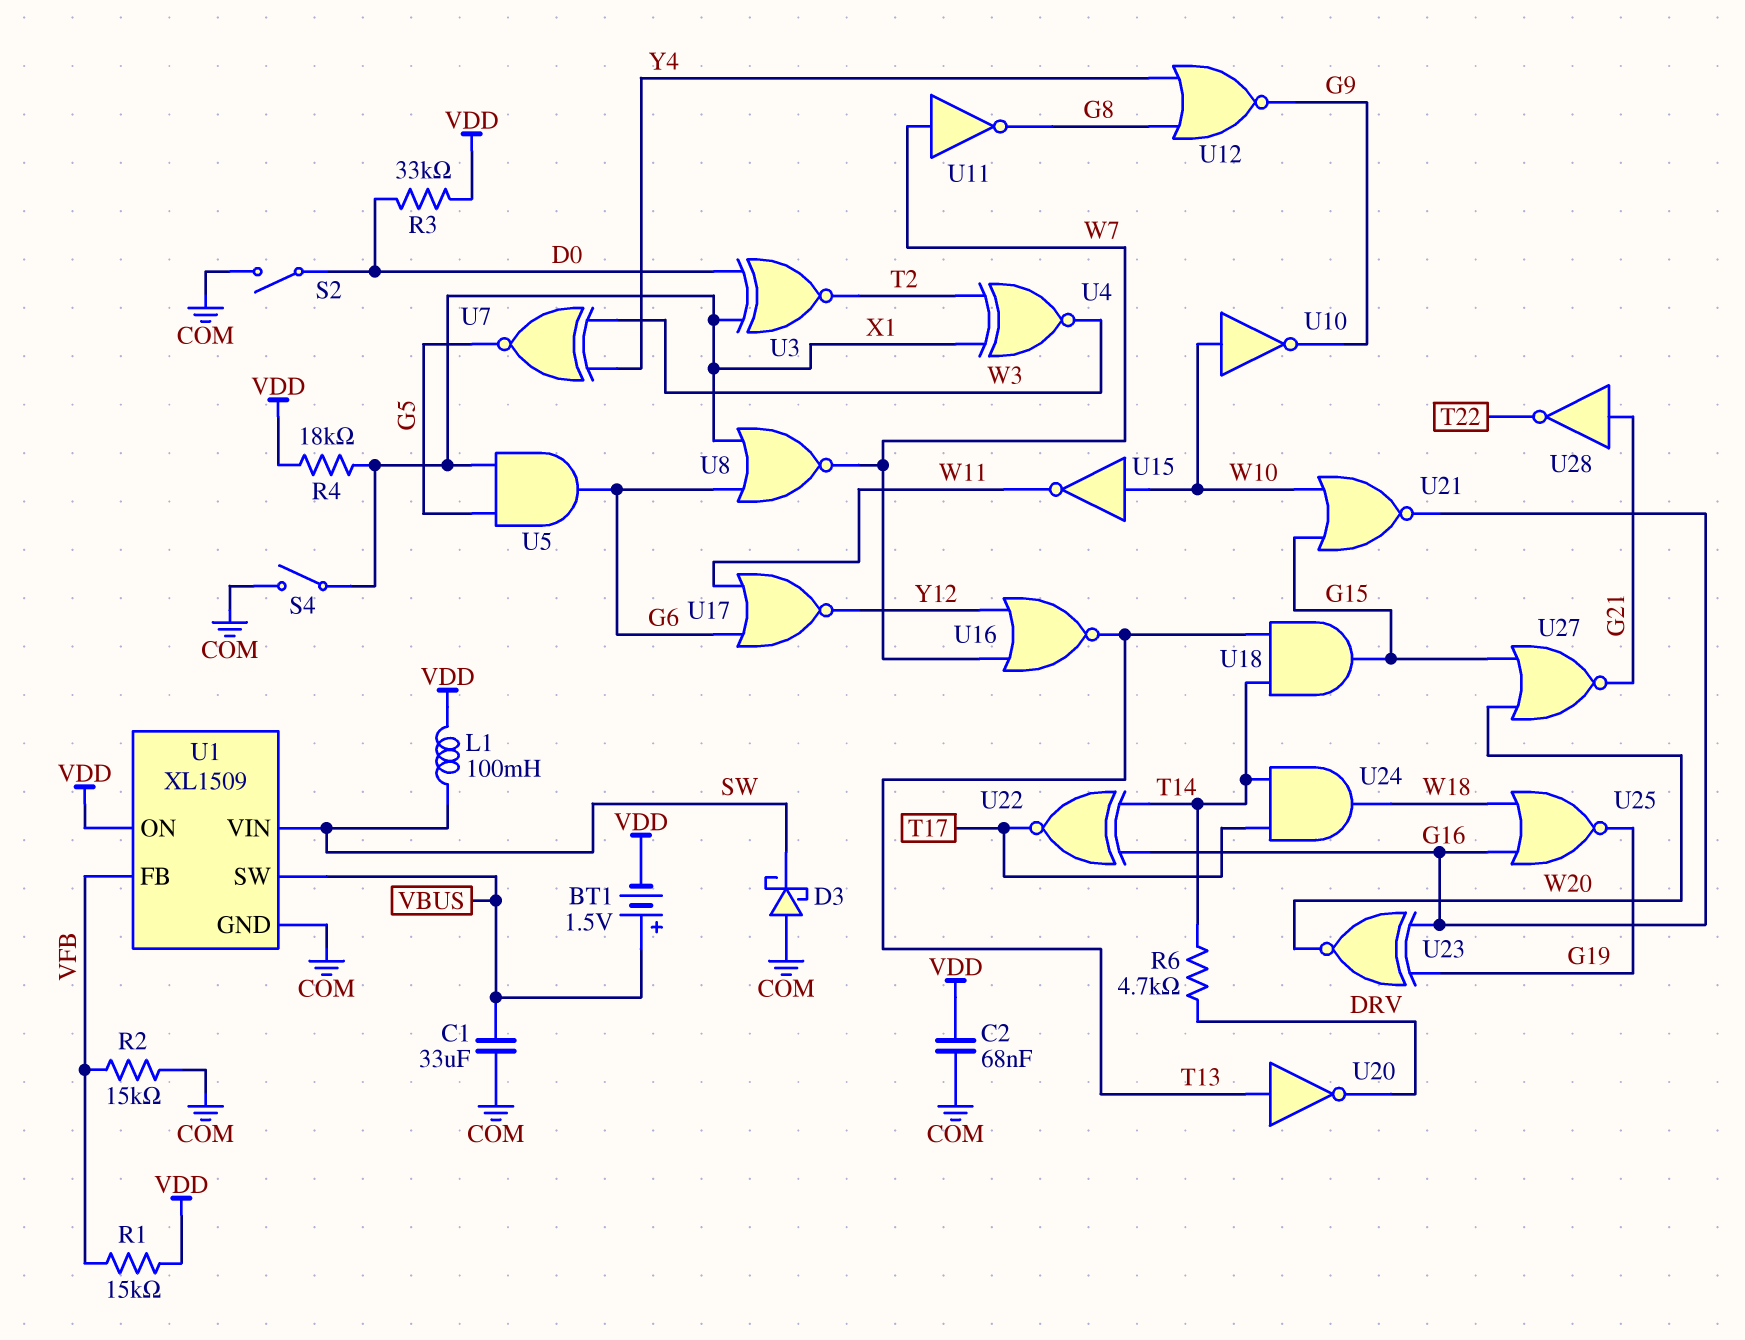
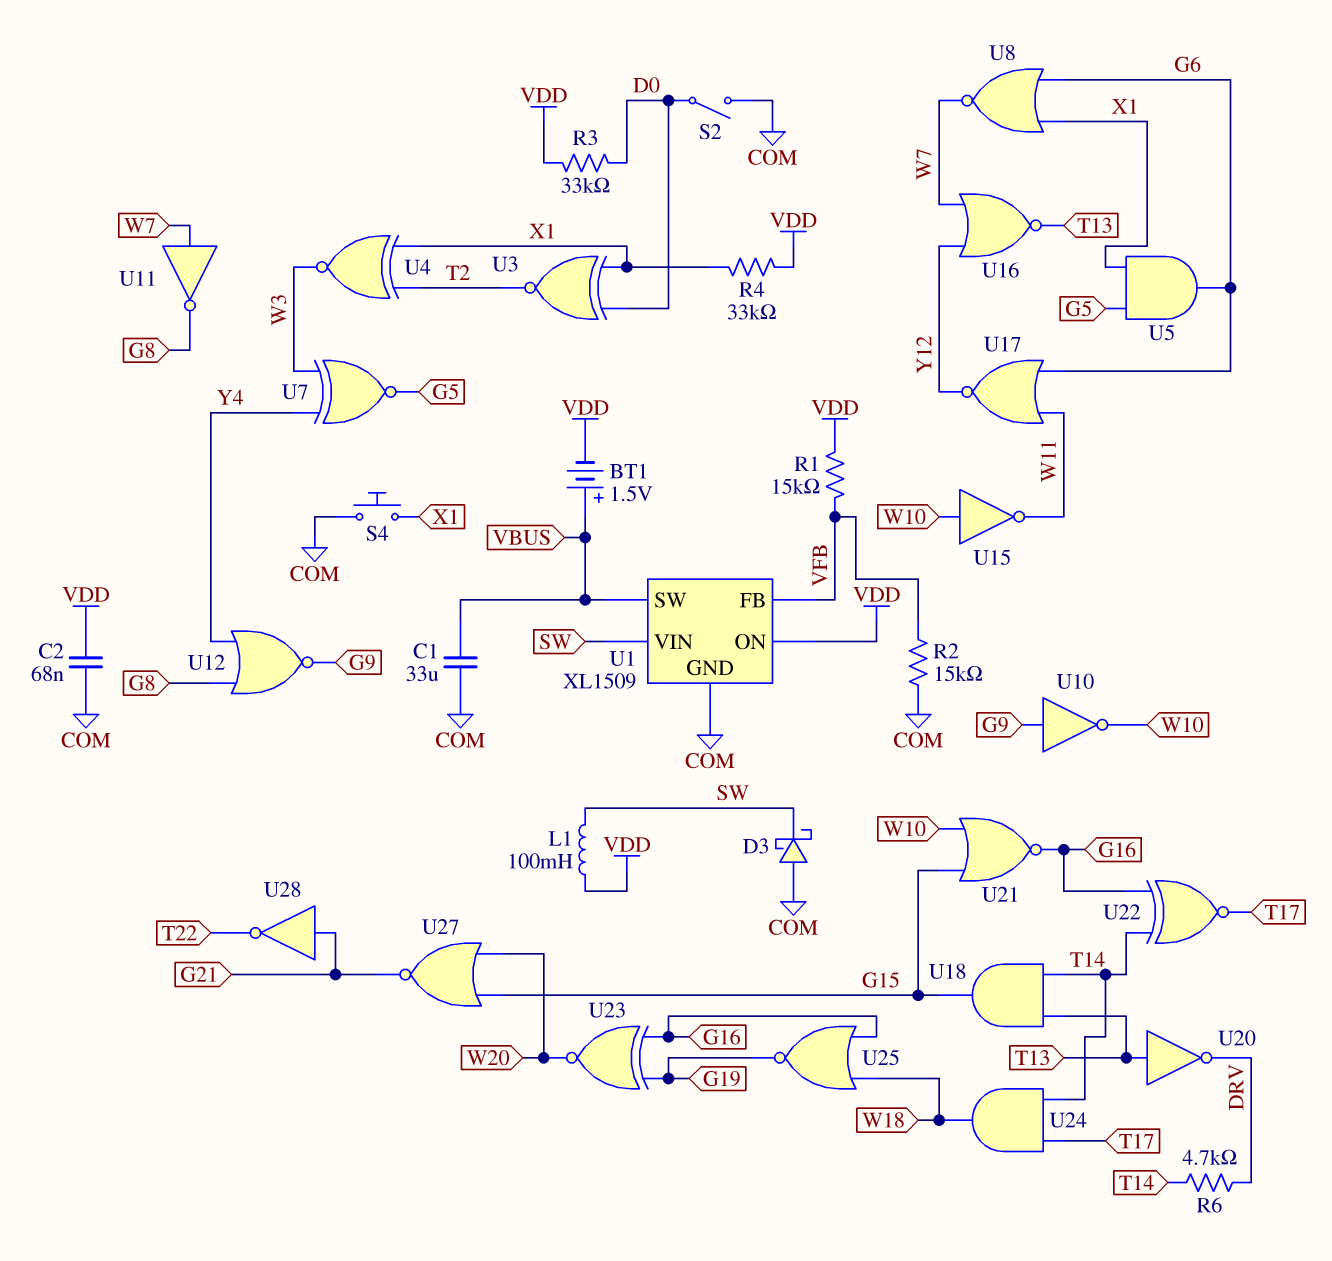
R4: 18k (VDD, X1) -> 33k (VDD, X1)
S4: switch (COM, X1) -> button (COM, X1)
U10: NOT (in W10, out G9) -> NOT (in G9, out W10)

